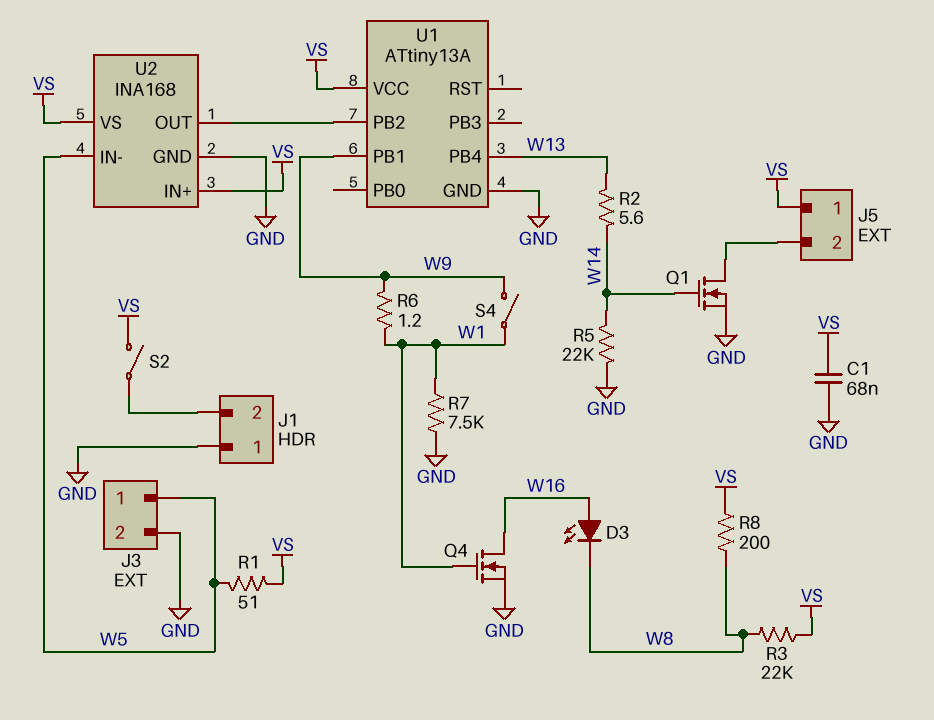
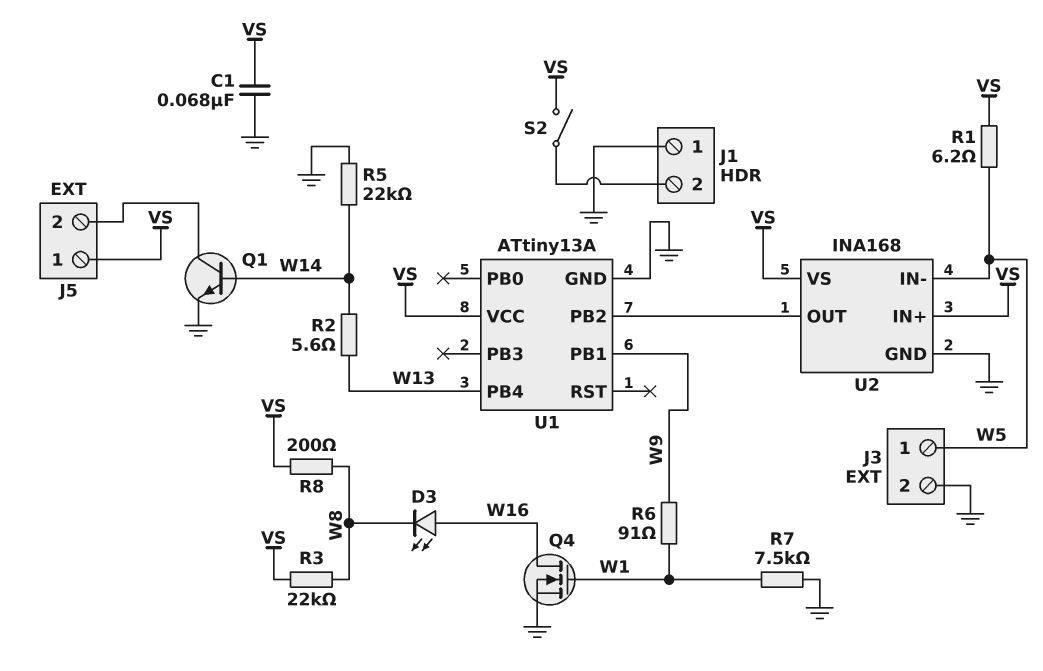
Q1: NMOS (G W14, D J5/2, S GND) -> NPN (B W14, C J5/2, E GND)
R1: 51 (VS, W5) -> 6.2 (VS, W5)
R6: 1.2 (W1, W9) -> 91 (W1, W9)
S4: switch (W1, W9) -> none

